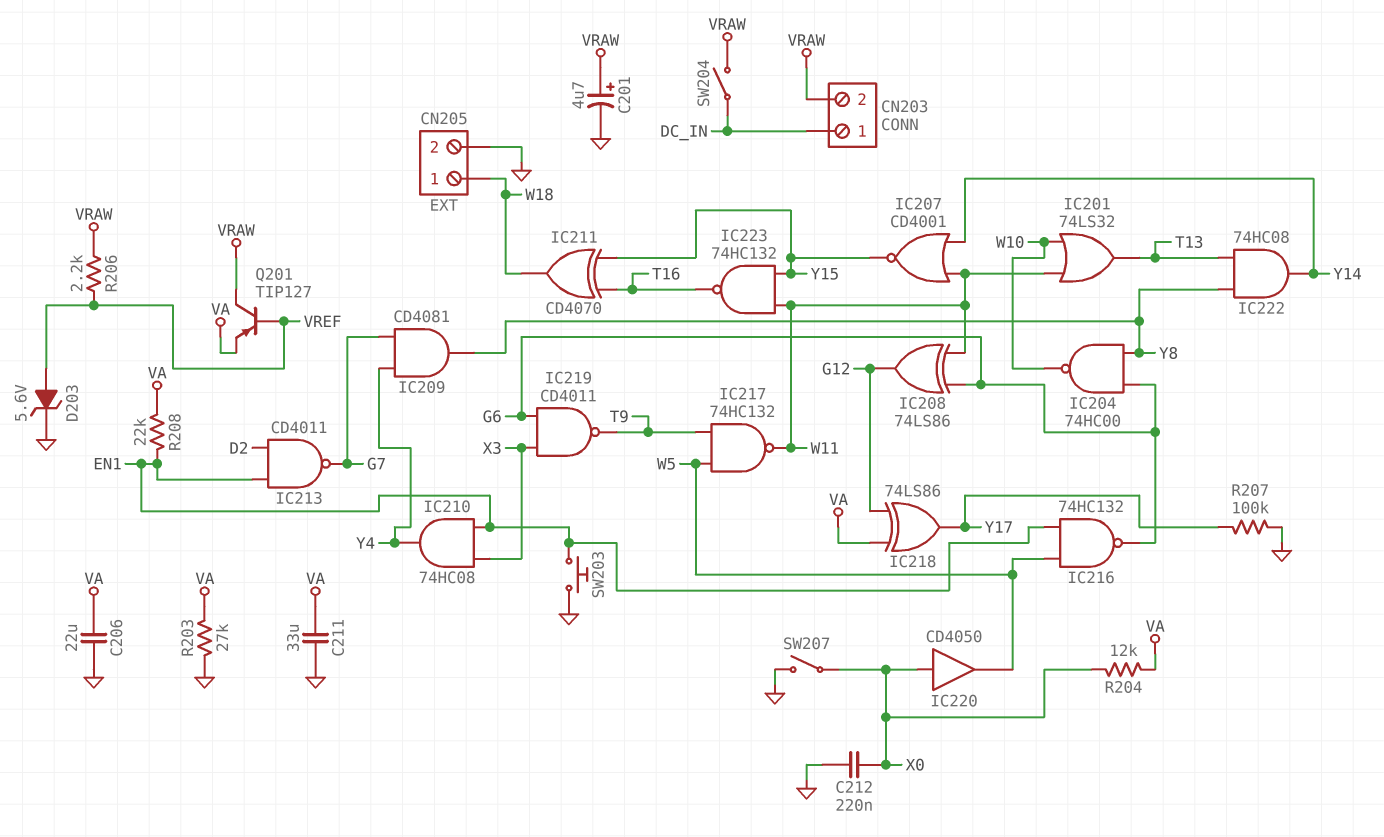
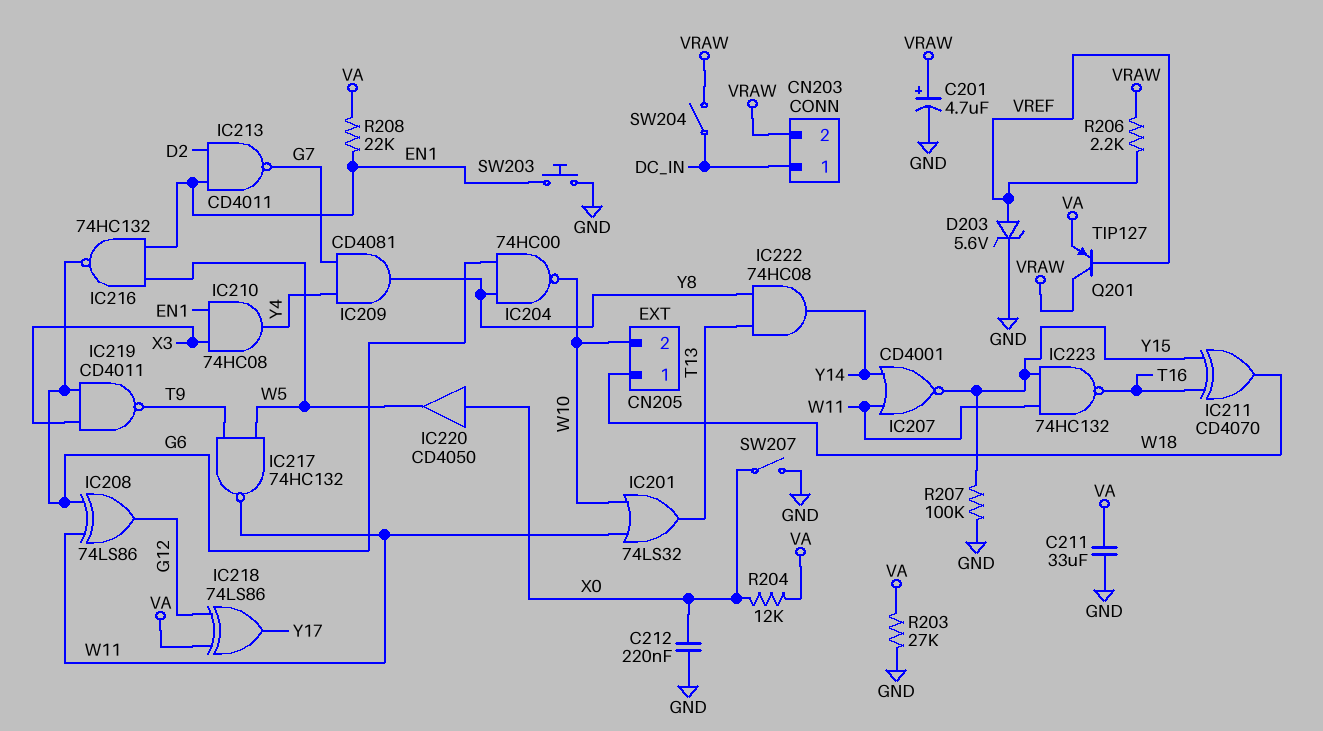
C206: 22uF (GND, VA) -> none
CN205 pin 2: GND -> W10
R207: 100k (GND, Y17) -> 100k (GND, Y15)

